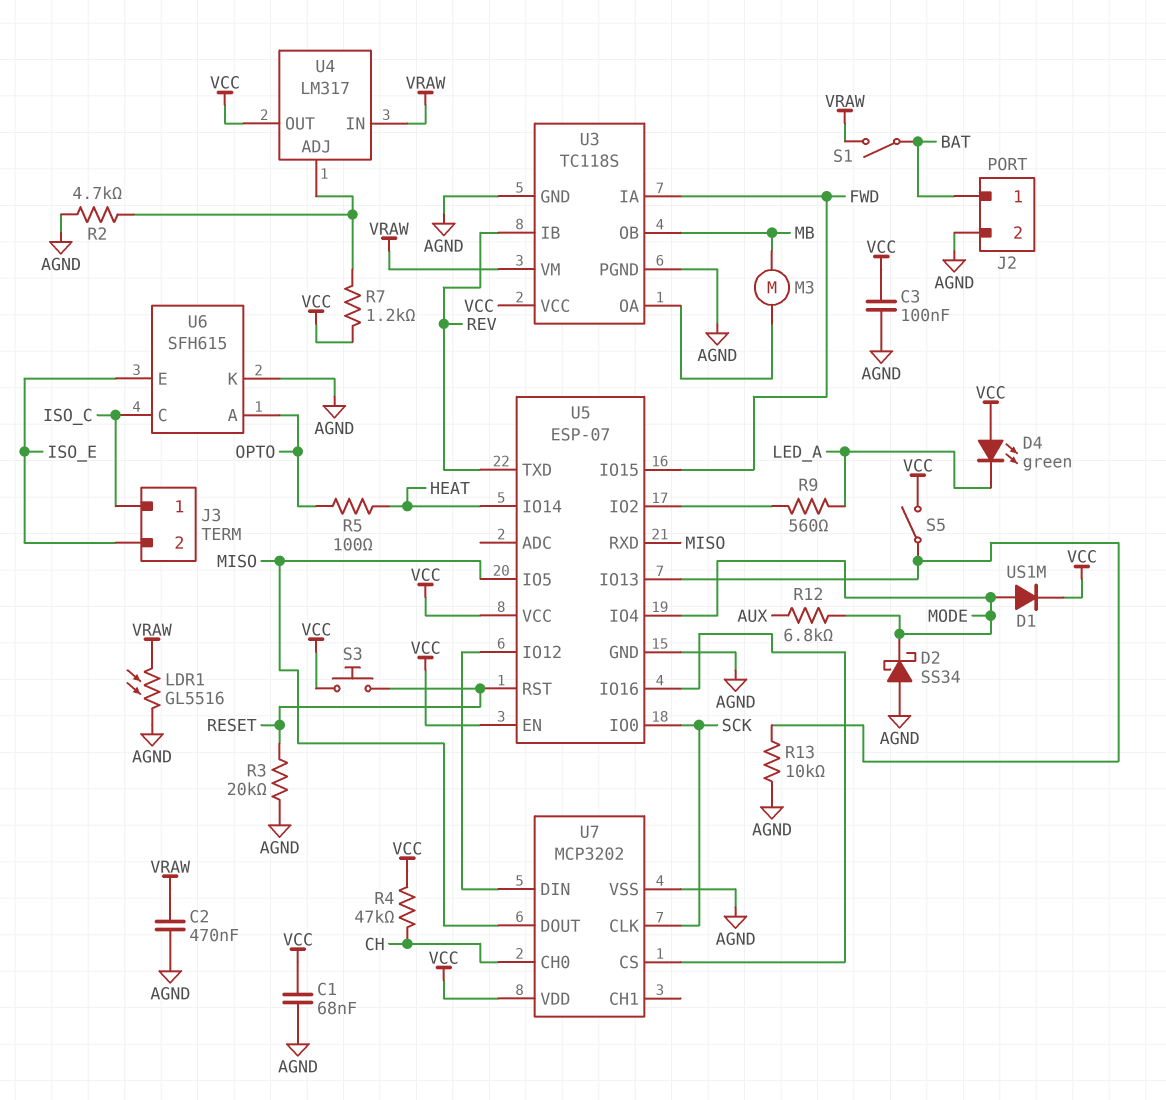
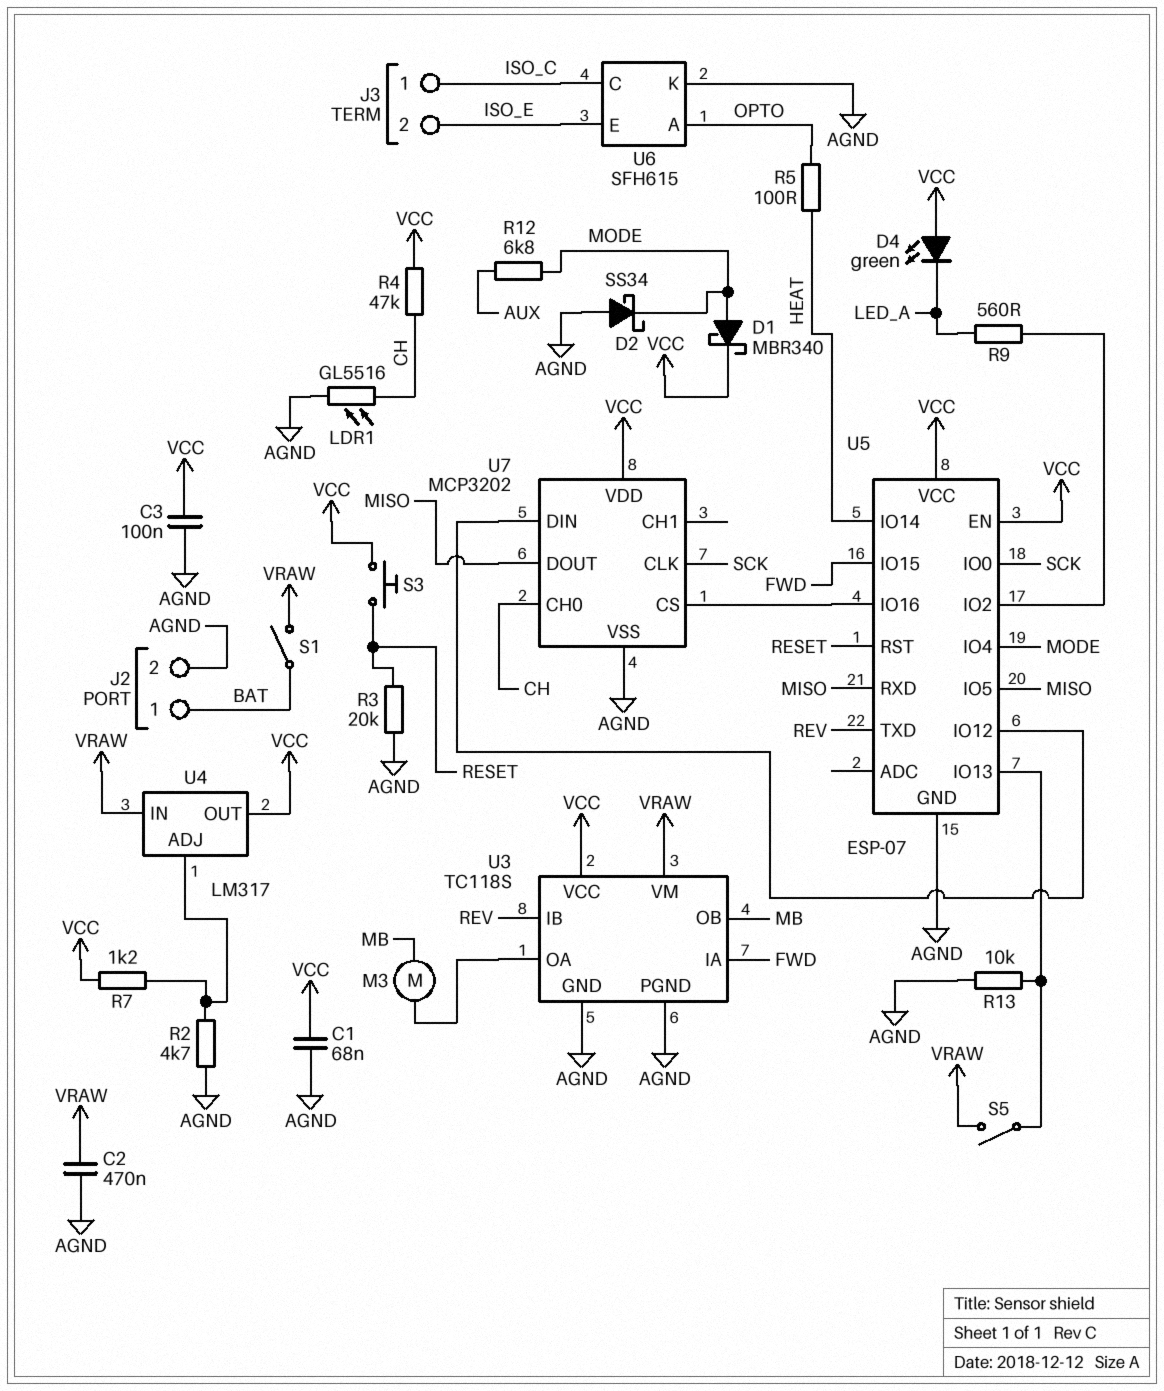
D1: diode US1M (A MODE, K VCC) -> schottky MBR340 (A MODE, K VCC)
LDR1: GL5516 (AGND, VRAW) -> GL5516 (AGND, CH)
S5: switch (U5/IO13, VCC) -> switch (U5/IO13, VRAW)

